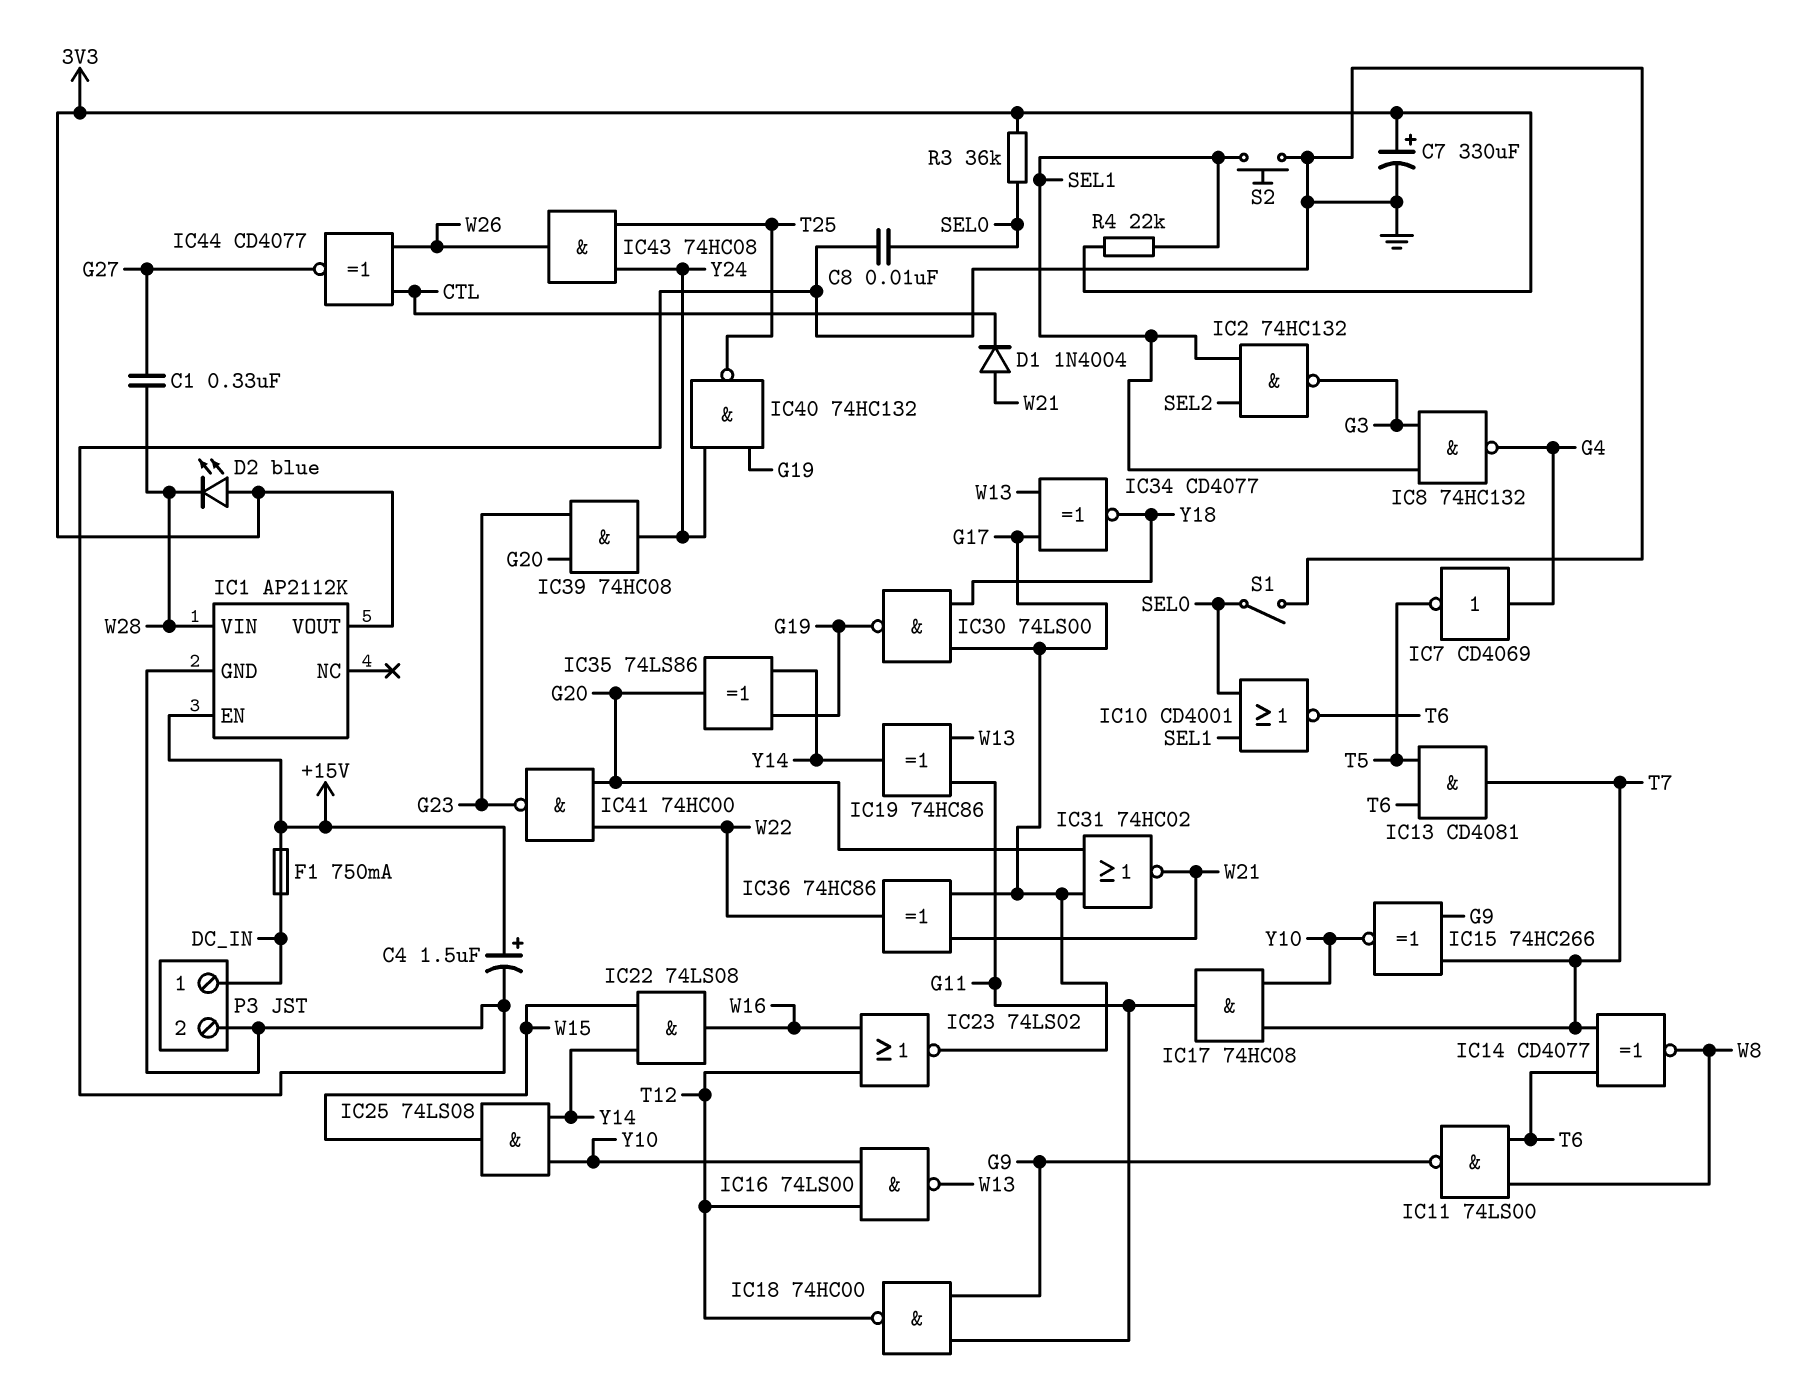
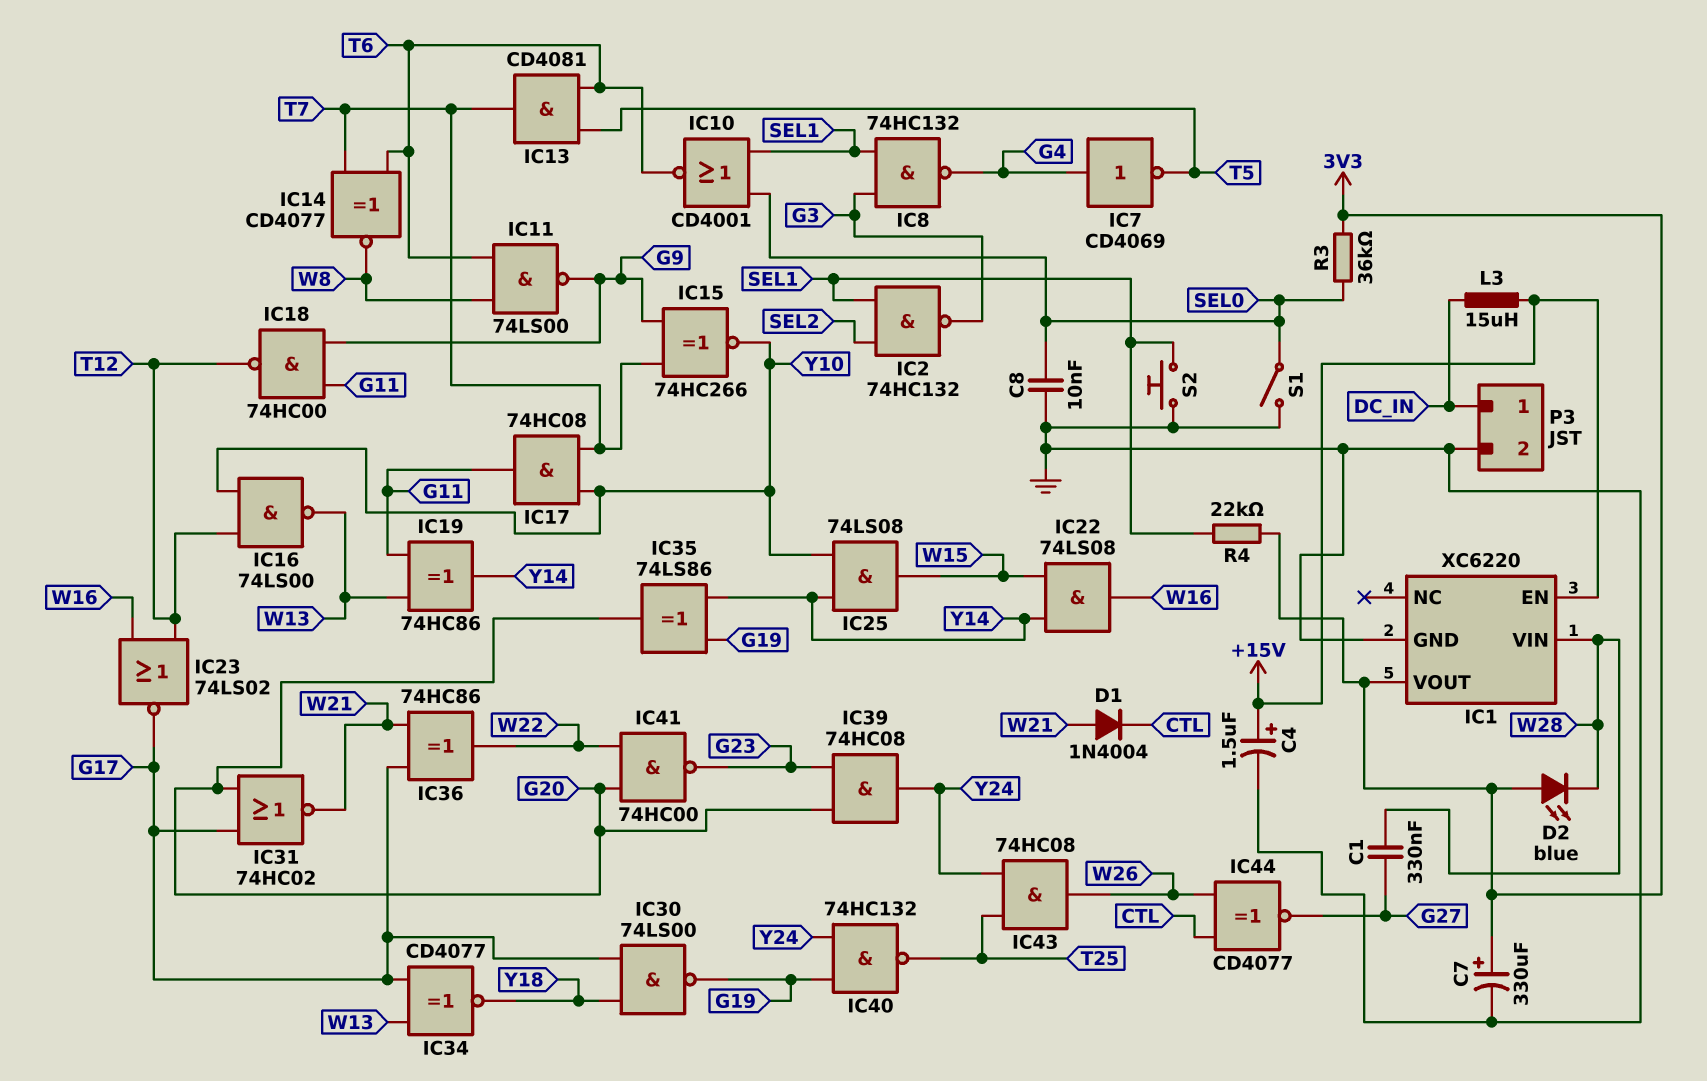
F1: 750mA (+15V, DC_IN) -> none
IC1: AP2112K -> XC6220
L3: none -> 15uH (+15V, DC_IN)

